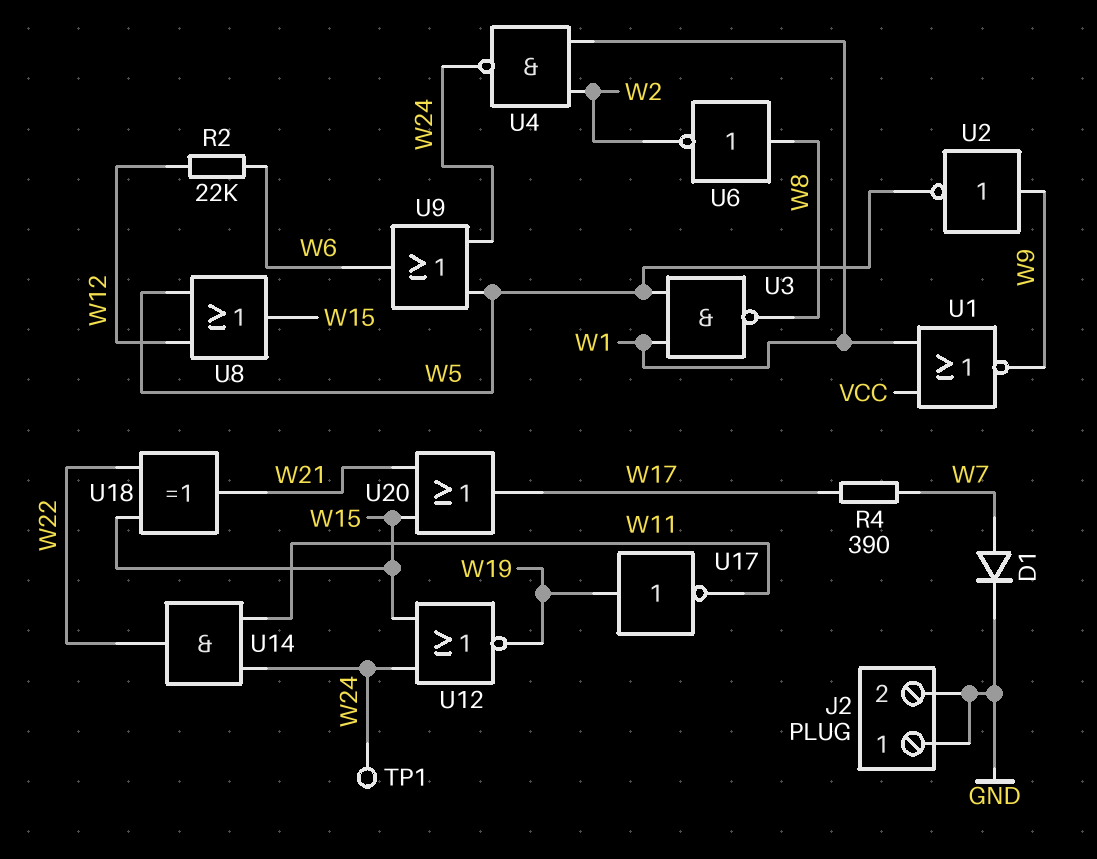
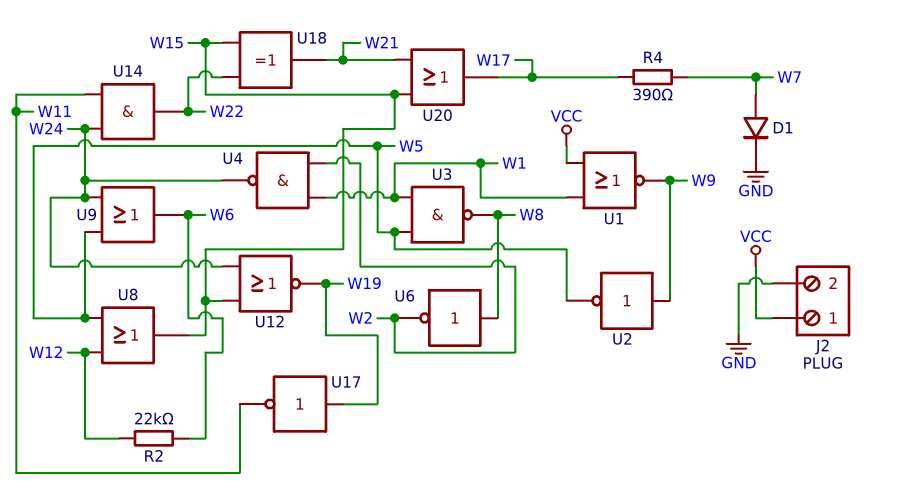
J2 pin 1: GND -> VCC
TP1: test point (W24) -> none

